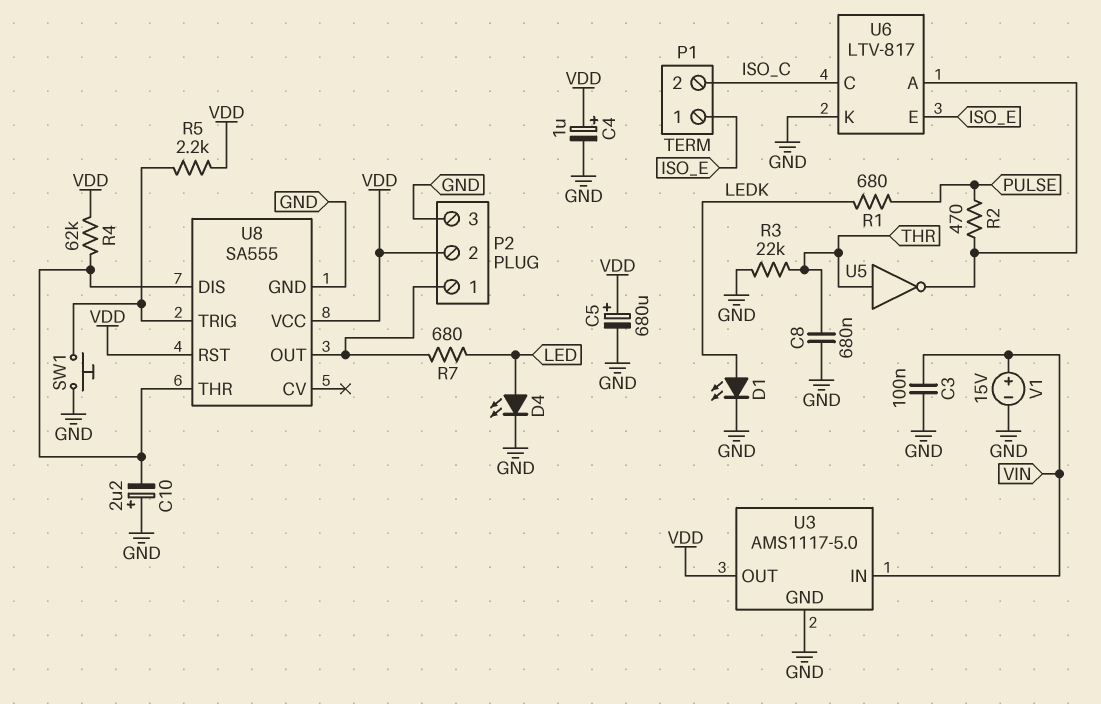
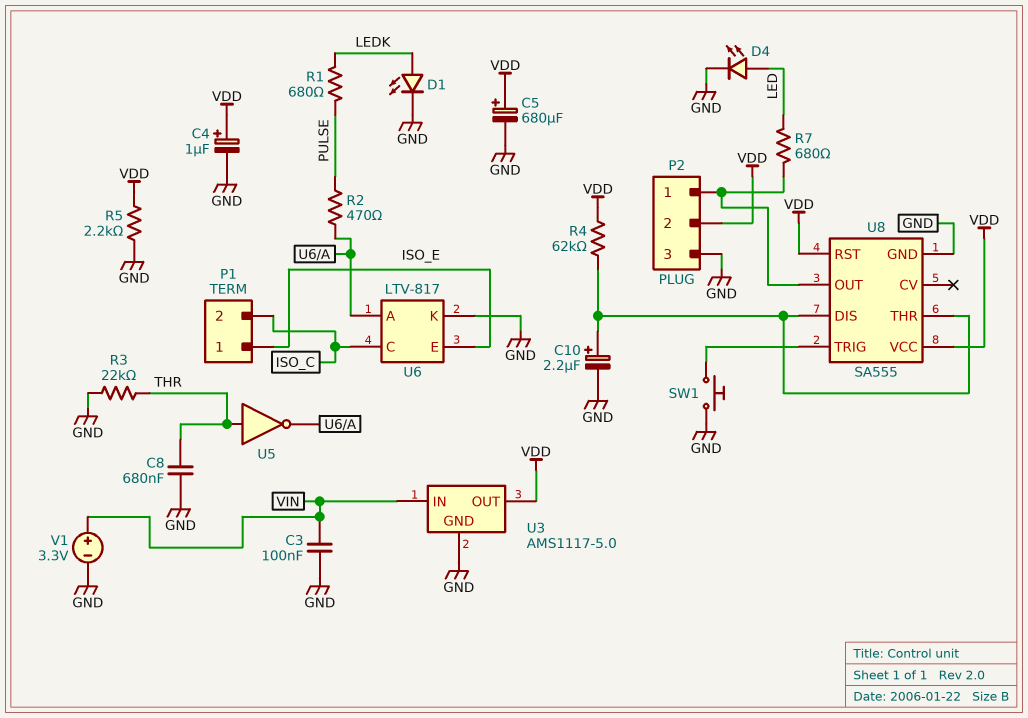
C10: 2.2uF (plus GND, minus U8/DIS) -> 2.2uF (plus U8/DIS, minus GND)
R5: 2.2k (U8/TRIG, VDD) -> 2.2k (GND, VDD)
V1: 15V (plus VIN, minus GND) -> 3.3V (plus VIN, minus GND)

